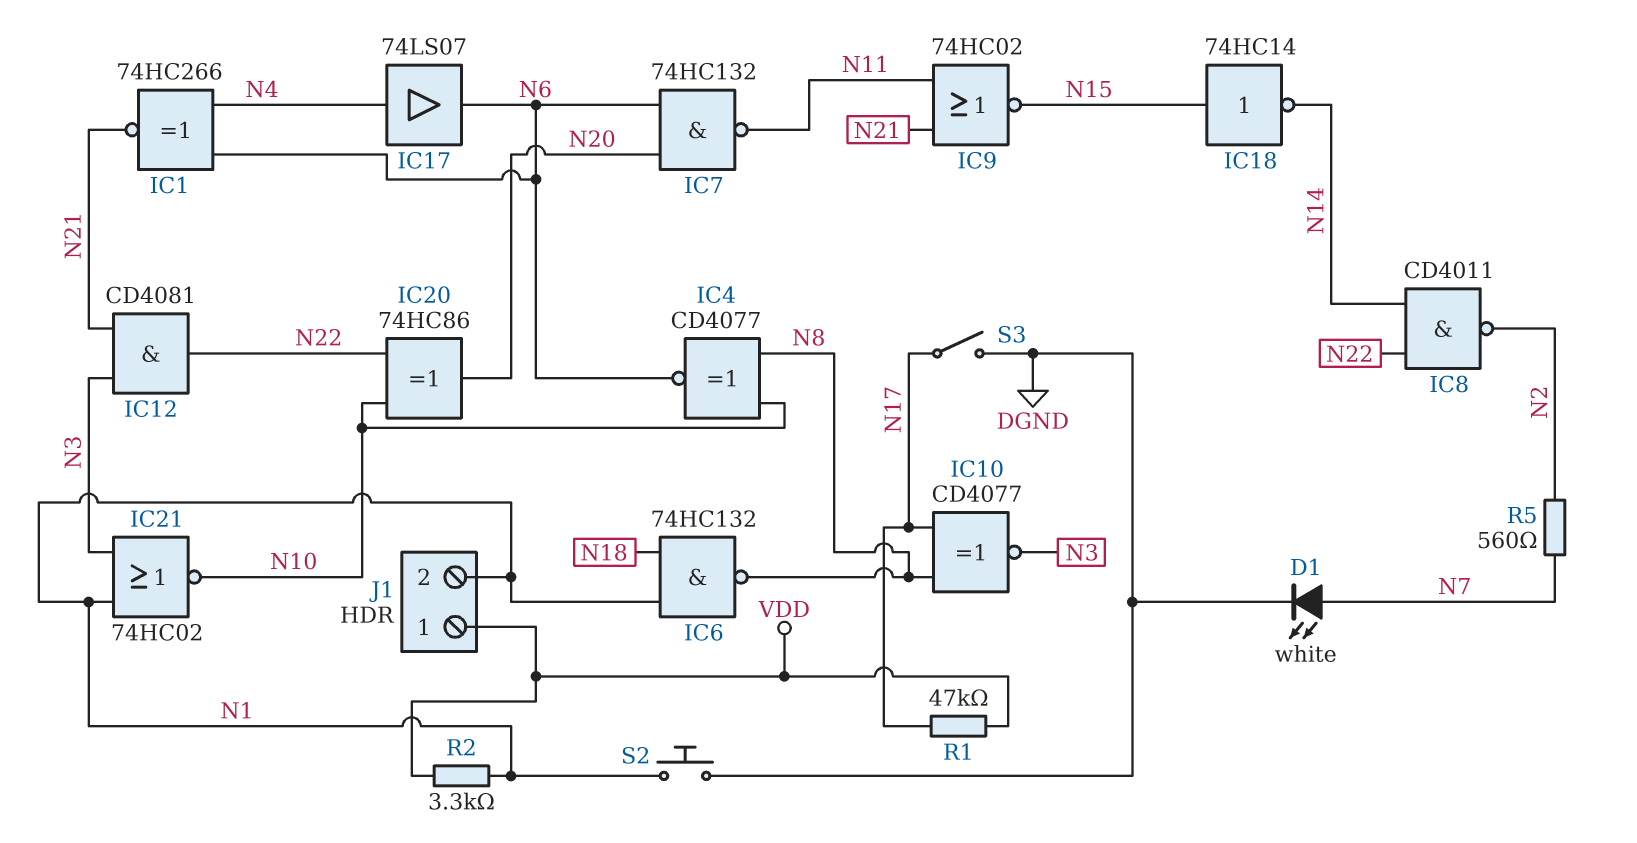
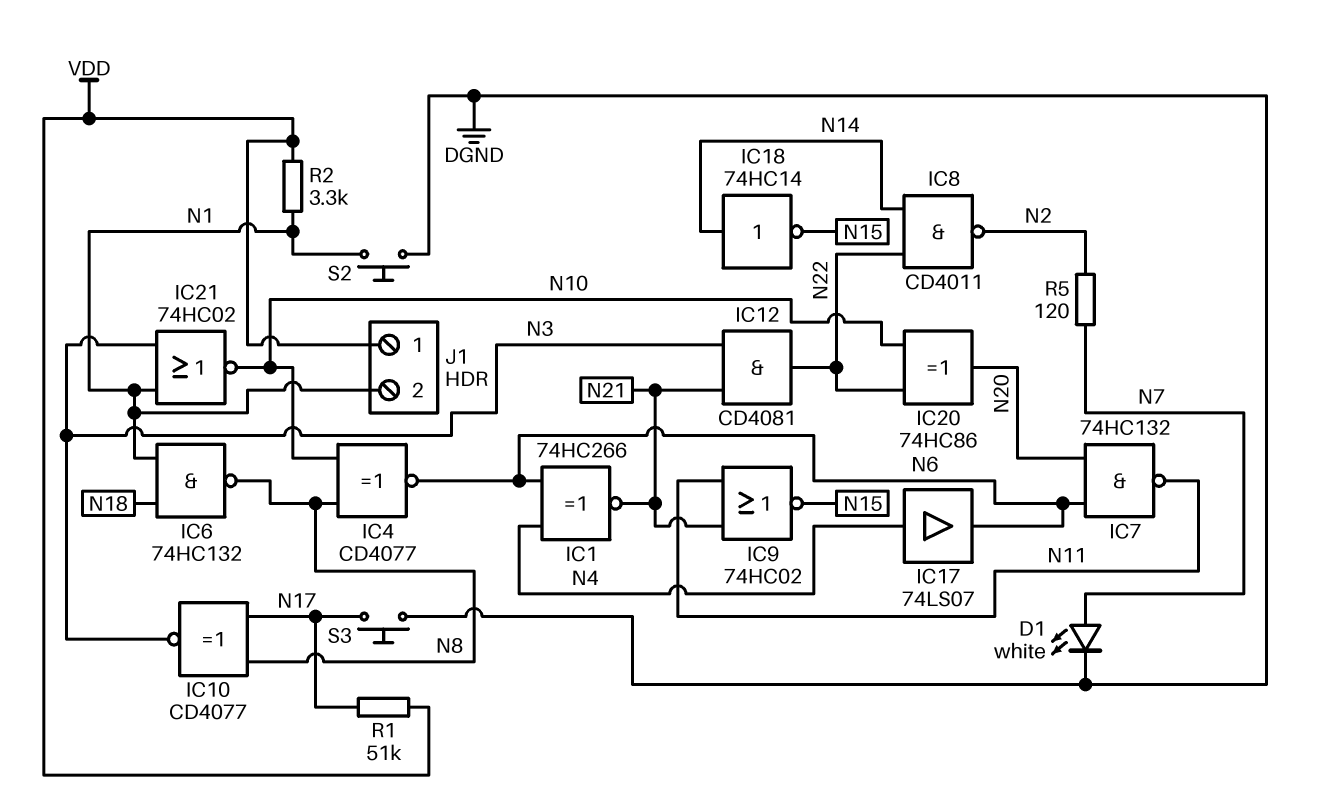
IC18: NOT 74HC14 (in N15, out N14) -> NOT 74HC14 (in N14, out N15)
R1: 47k (N17, VDD) -> 51k (N17, VDD)
R5: 560 (N2, N7) -> 120 (N2, N7)
S3: switch (DGND, N17) -> button (DGND, N17)

